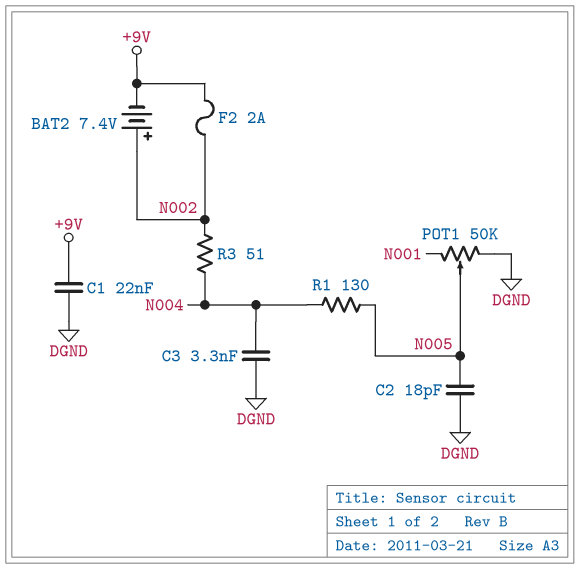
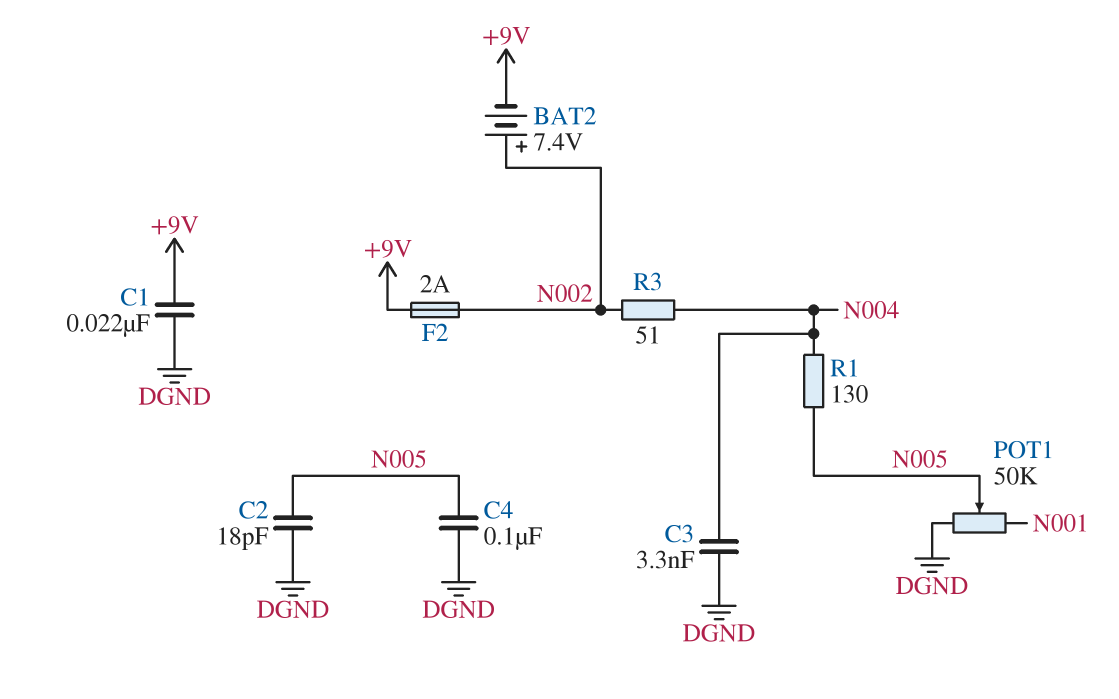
C4: none -> 100nF (DGND, N005)

